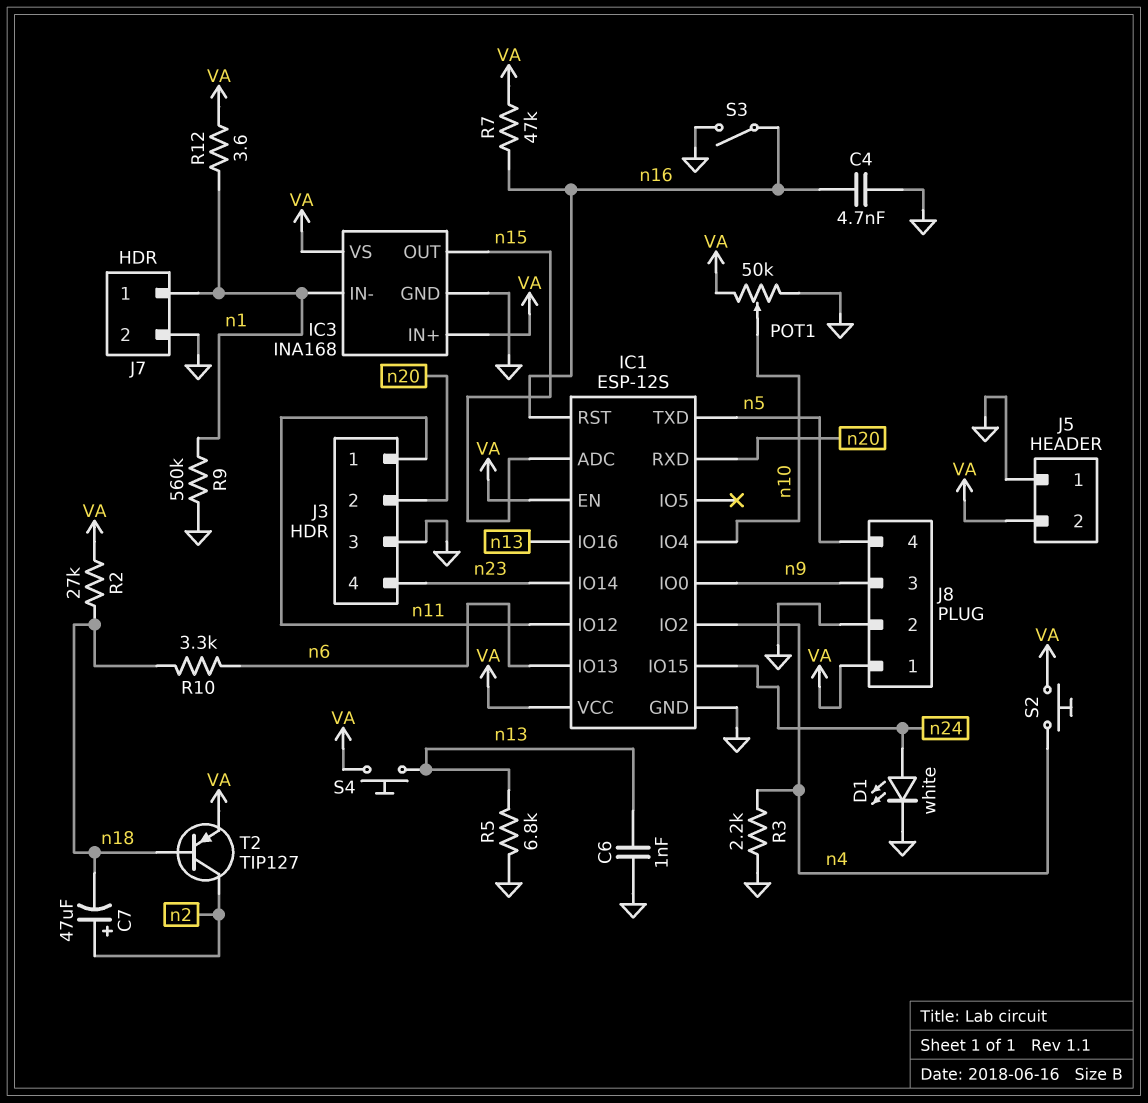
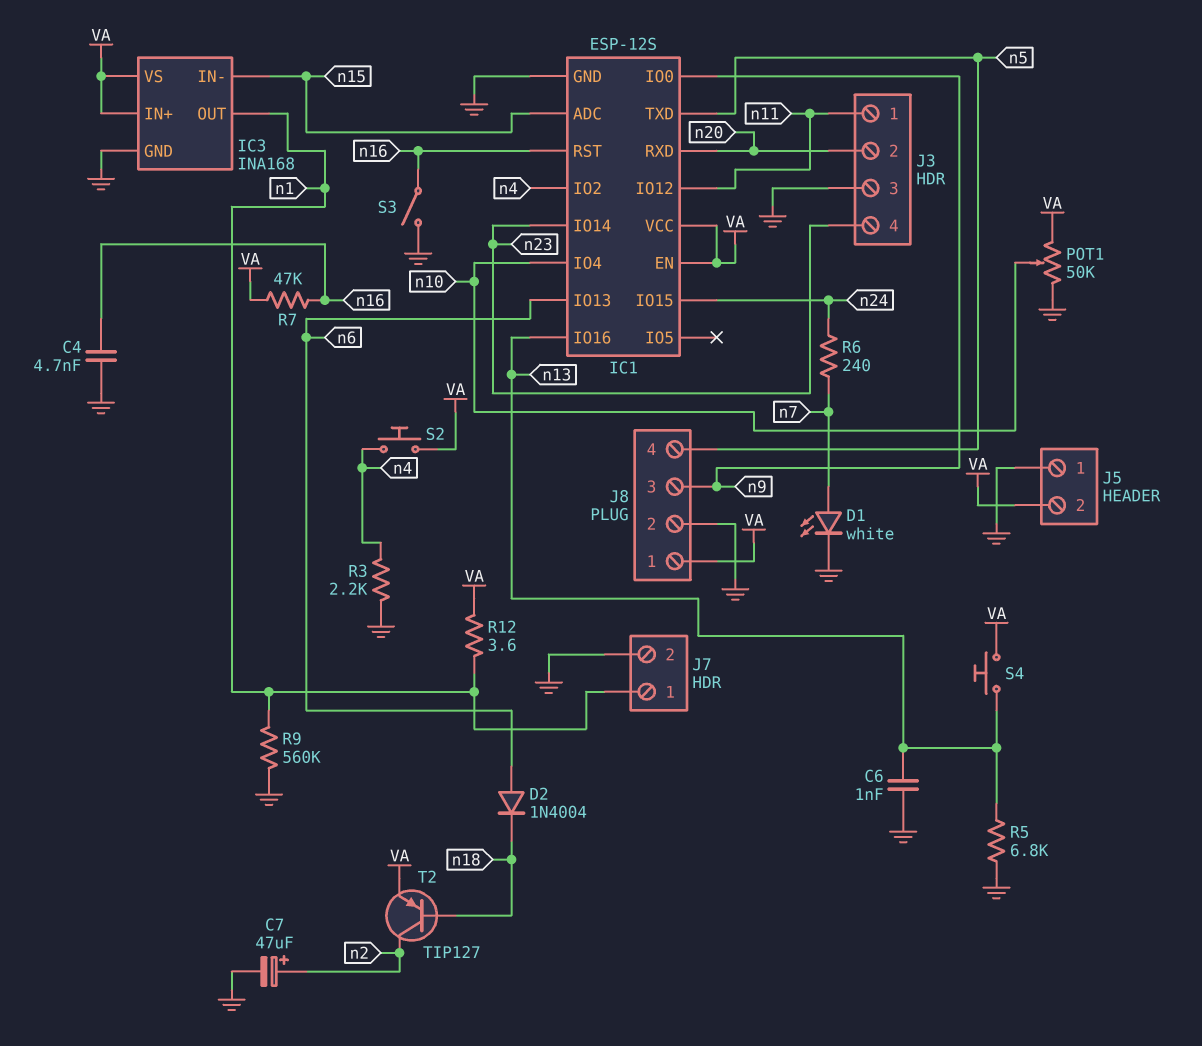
C7: 47uF (plus n2, minus n18) -> 47uF (plus n2, minus GND)
D1: LED white (A n24, K GND) -> LED white (A n7, K GND)
D2: none -> diode 1N4004 (A n6, K n18)
IC3 pin IN-: n1 -> n15
IC3 pin OUT: n15 -> n1
R2: 27k (VA, n18) -> none
R6: none -> 240 (n7, n24)
R10: 3.3k (n6, n18) -> none

